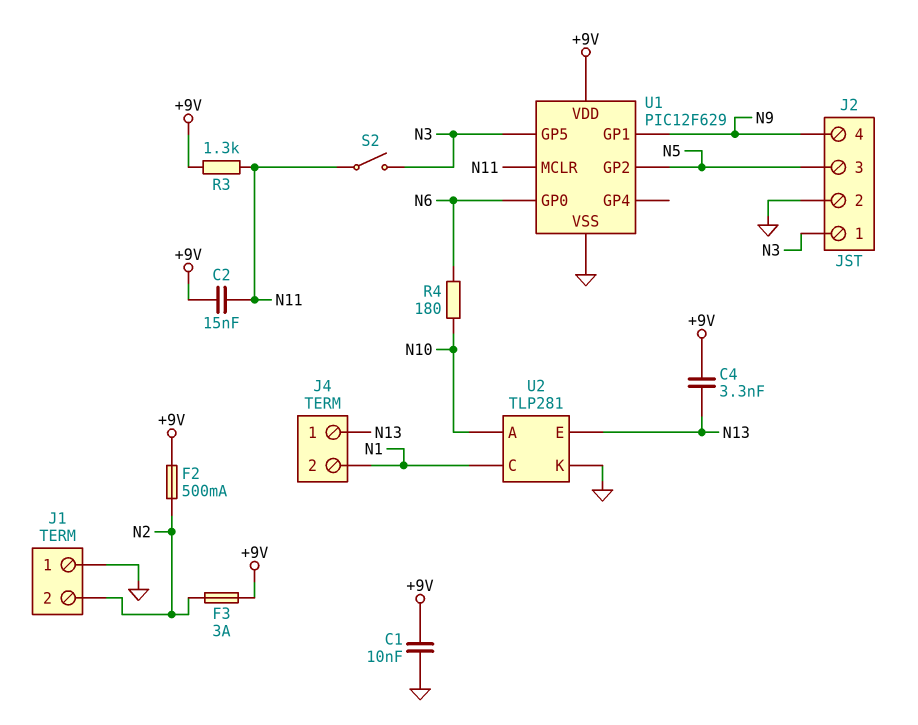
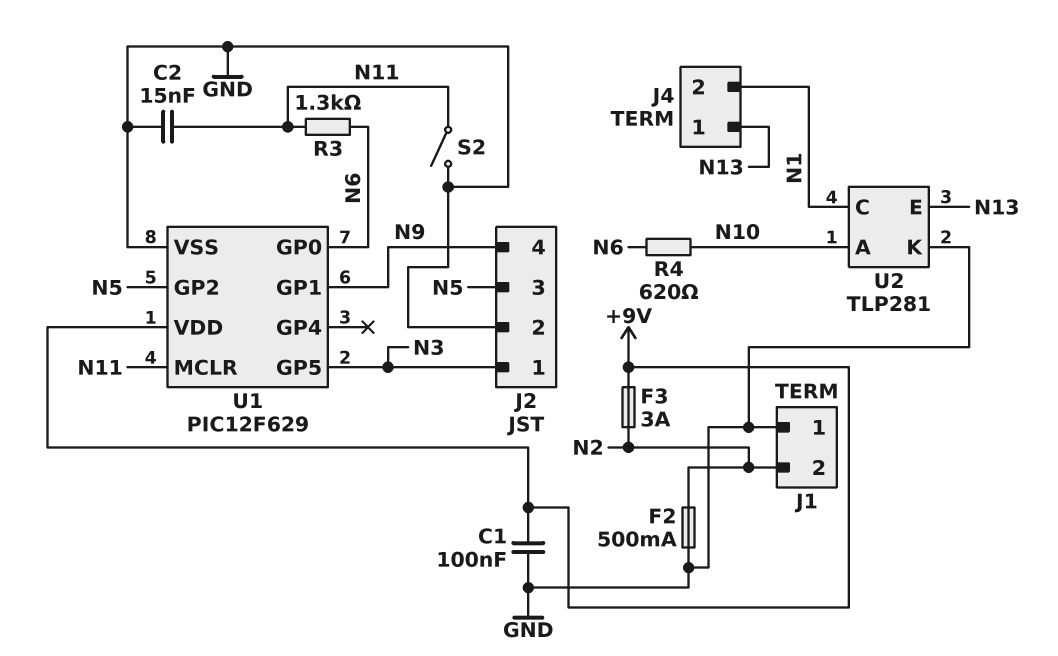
C1: 10nF (+9V, GND) -> 100nF (+9V, GND)
C2: 15nF (+9V, N11) -> 15nF (GND, N11)
C4: 3.3nF (+9V, N13) -> none
F2: 500mA (+9V, N2) -> 500mA (GND, N2)
R3: 1.3k (+9V, N11) -> 1.3k (N6, N11)
R4: 180 (N6, N10) -> 620 (N6, N10)
S2: switch (N3, N11) -> switch (GND, N11)

